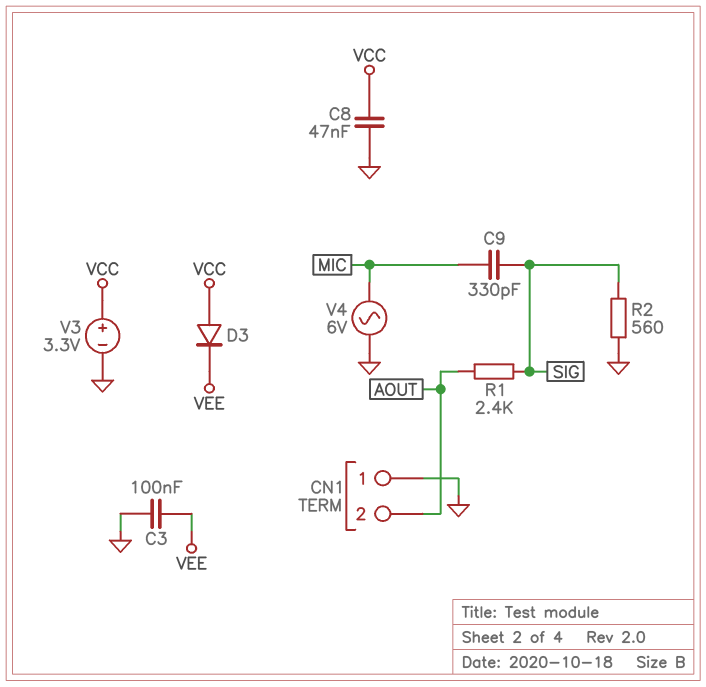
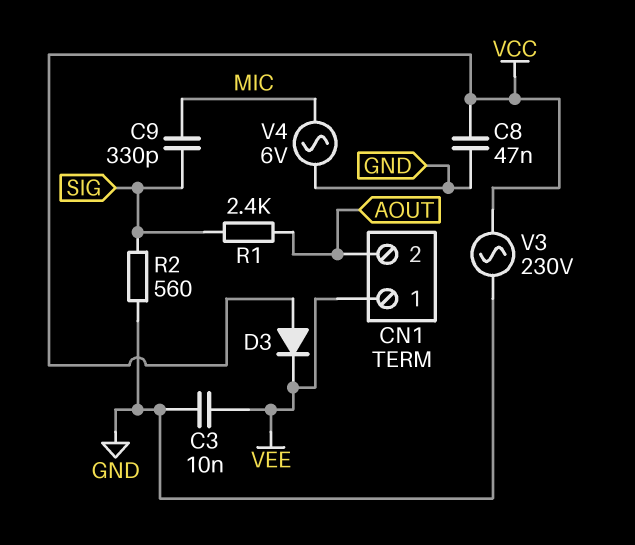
C3: 100nF (GND, VEE) -> 10nF (GND, VEE)
CN1 pin 1: GND -> VEE
V3: 3.3V (plus VCC, minus GND) -> AC 230V (GND, VCC)

